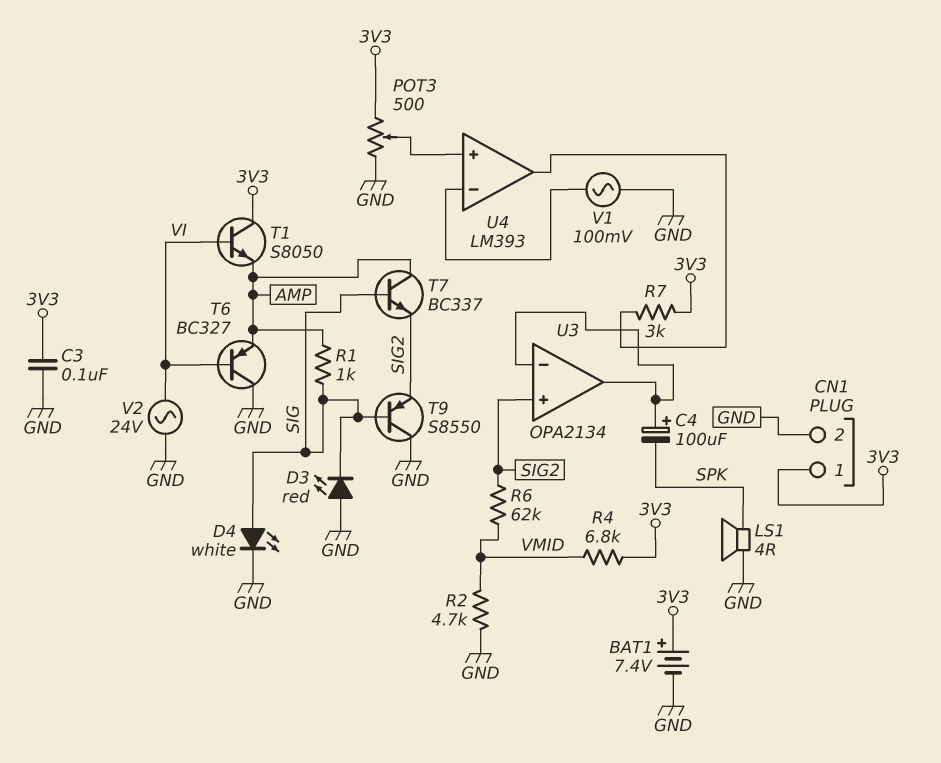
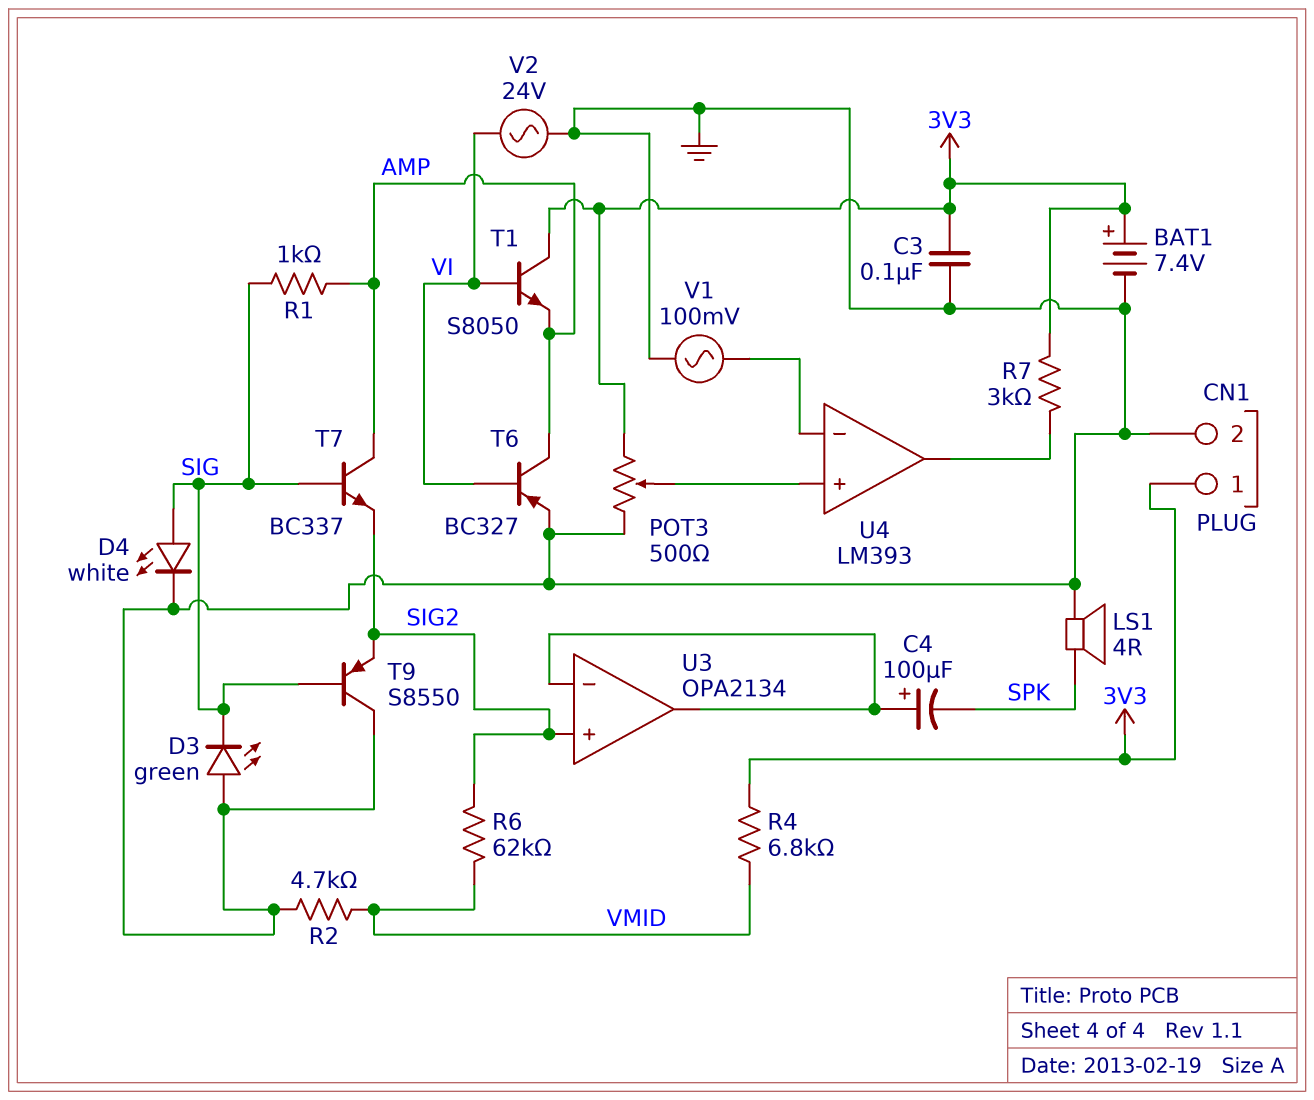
D3: LED red (A GND, K SIG) -> LED green (A GND, K SIG)
T6: PNP BC327 (B VI, C GND, E AMP) -> PNP BC327 (B VI, C AMP, E GND)

